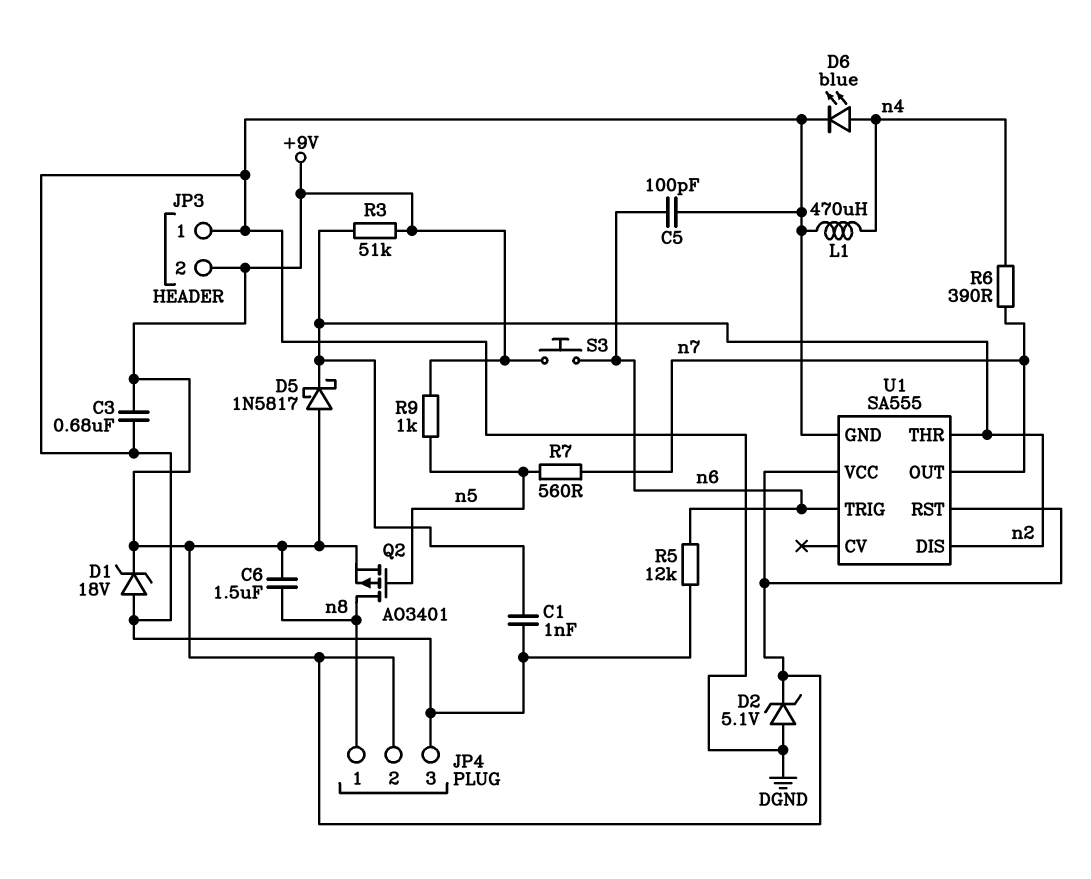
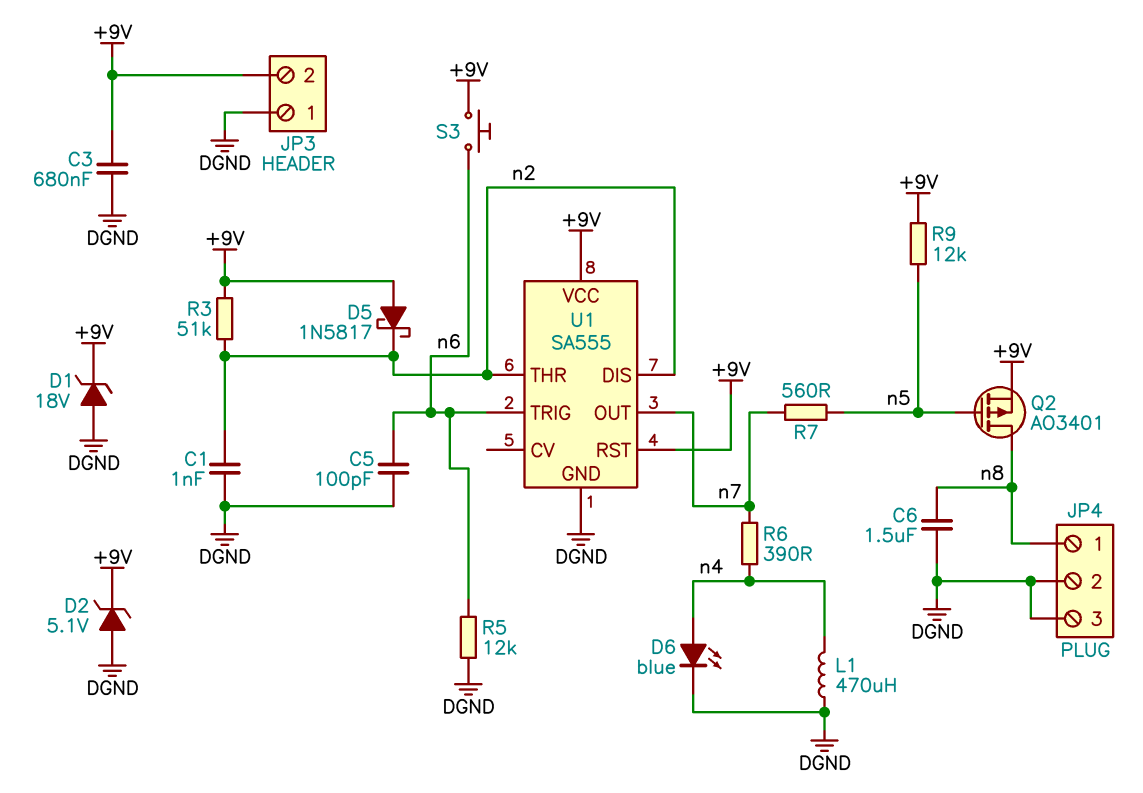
C6: 1.5uF (+9V, n8) -> 1.5uF (DGND, n8)
JP4 pin 2: +9V -> DGND
R9: 1k (+9V, n5) -> 12k (+9V, n5)

